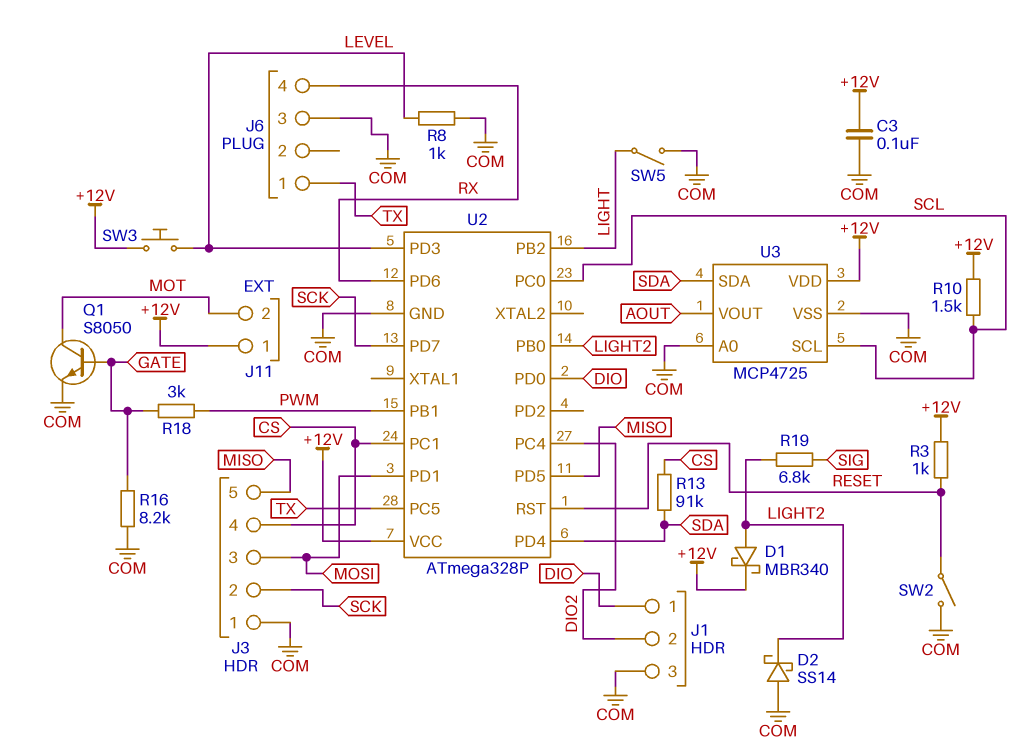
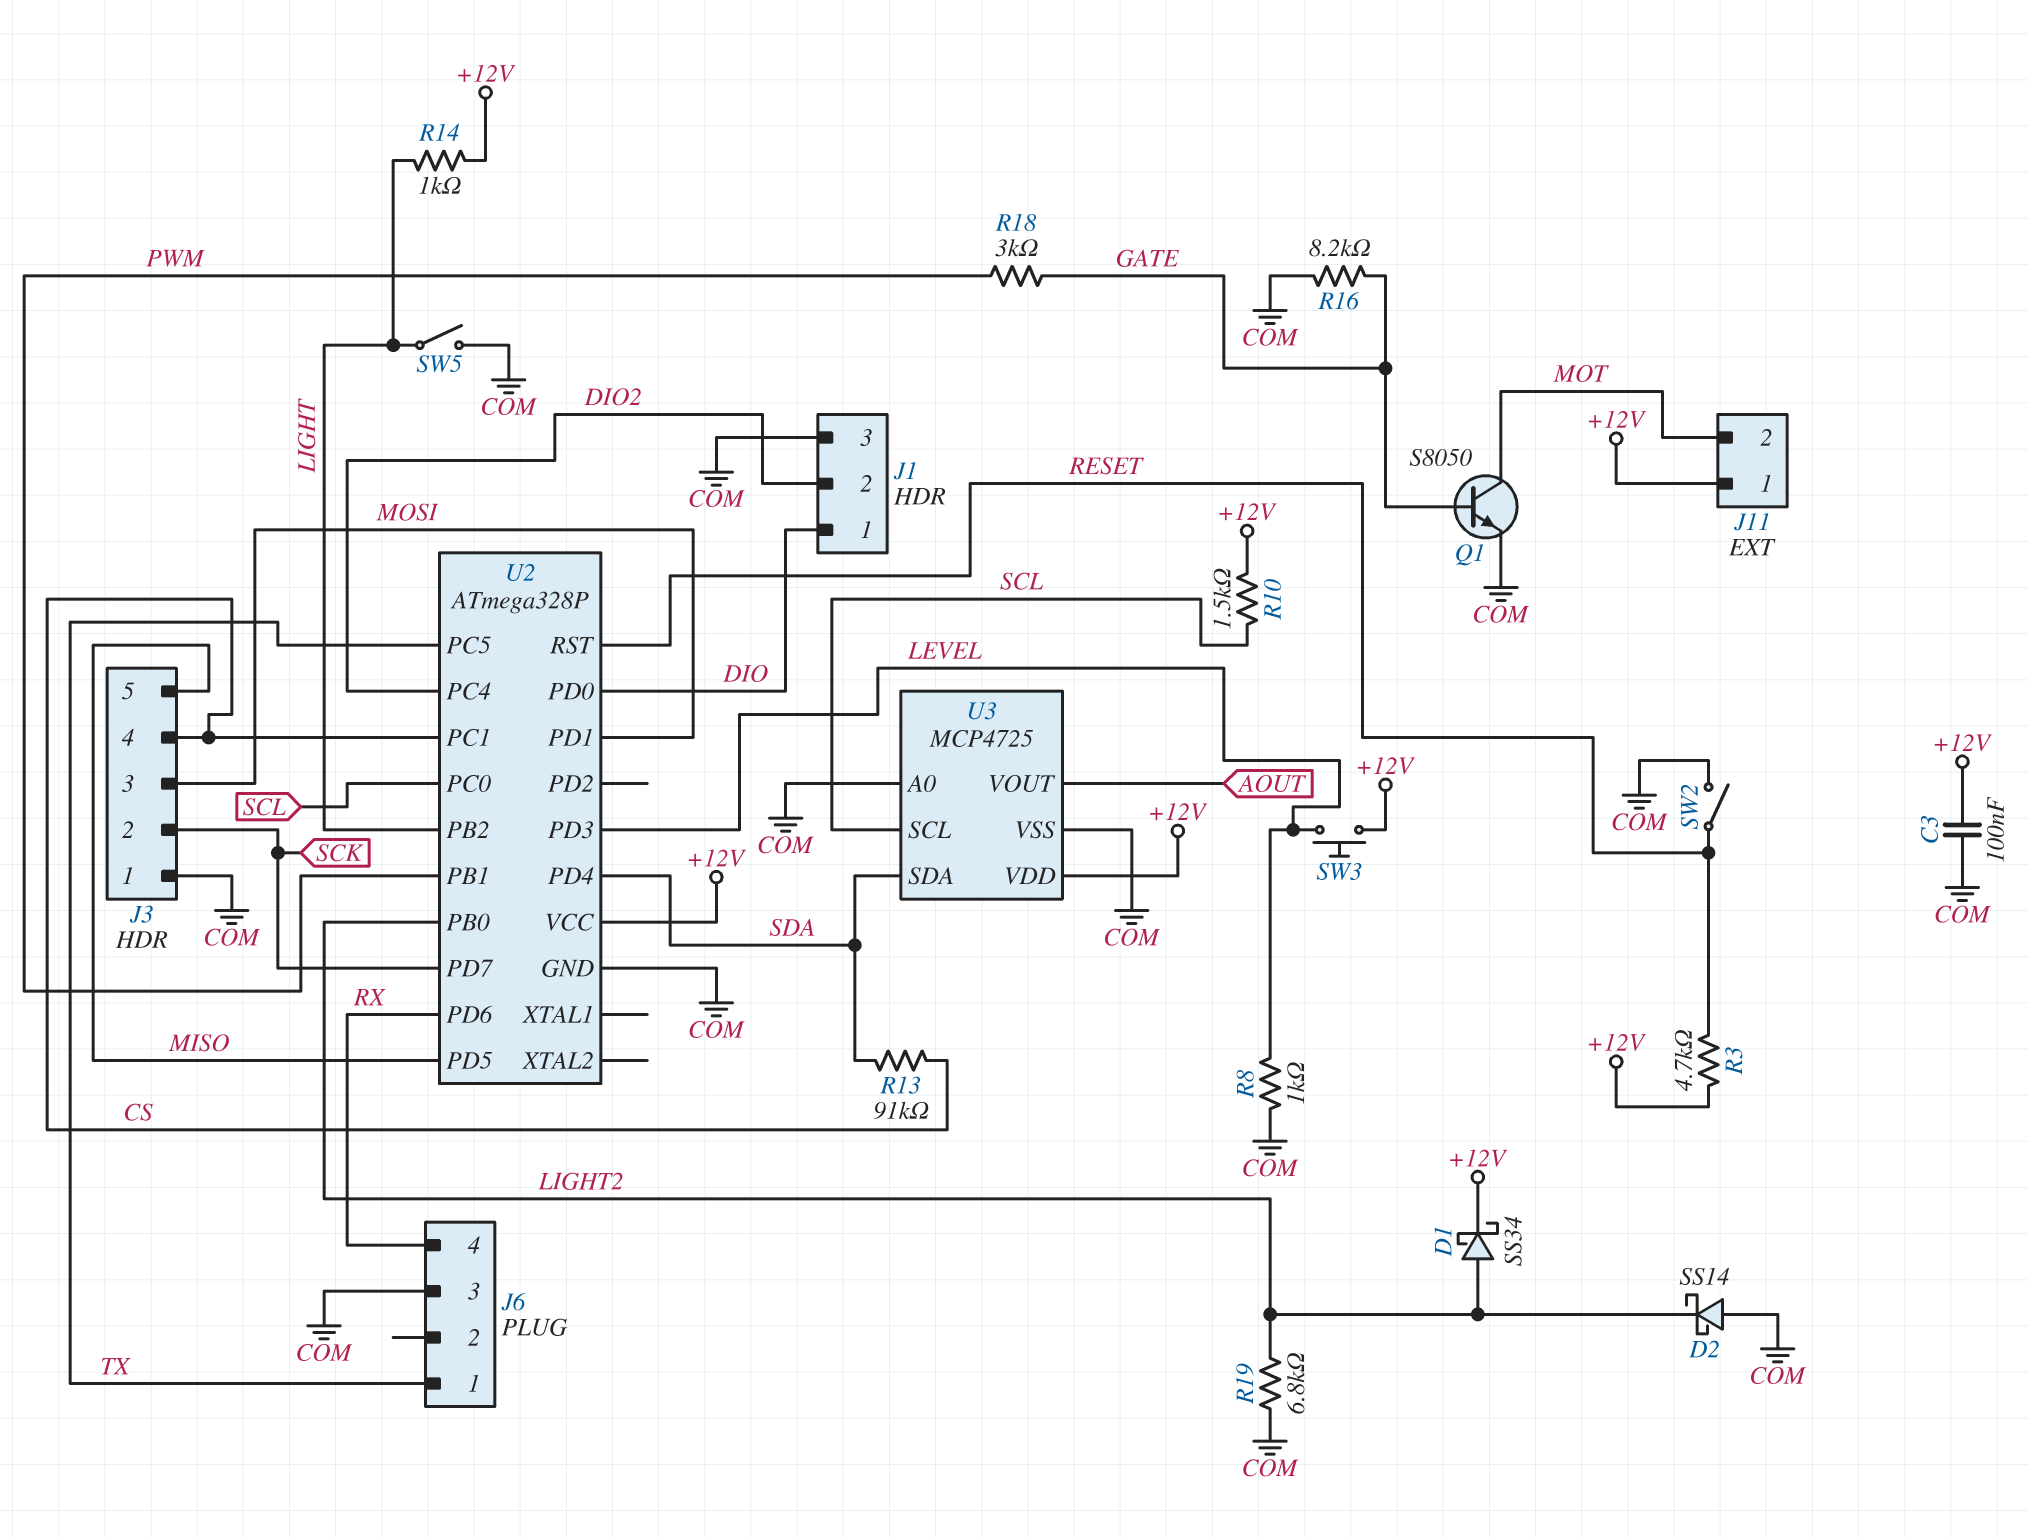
D1: schottky MBR340 (A LIGHT2, K +12V) -> schottky SS34 (A LIGHT2, K +12V)
R3: 1k (+12V, RESET) -> 4.7k (+12V, RESET)
R14: none -> 1k (+12V, LIGHT)
R19: 6.8k (LIGHT2, SIG) -> 6.8k (COM, LIGHT2)

